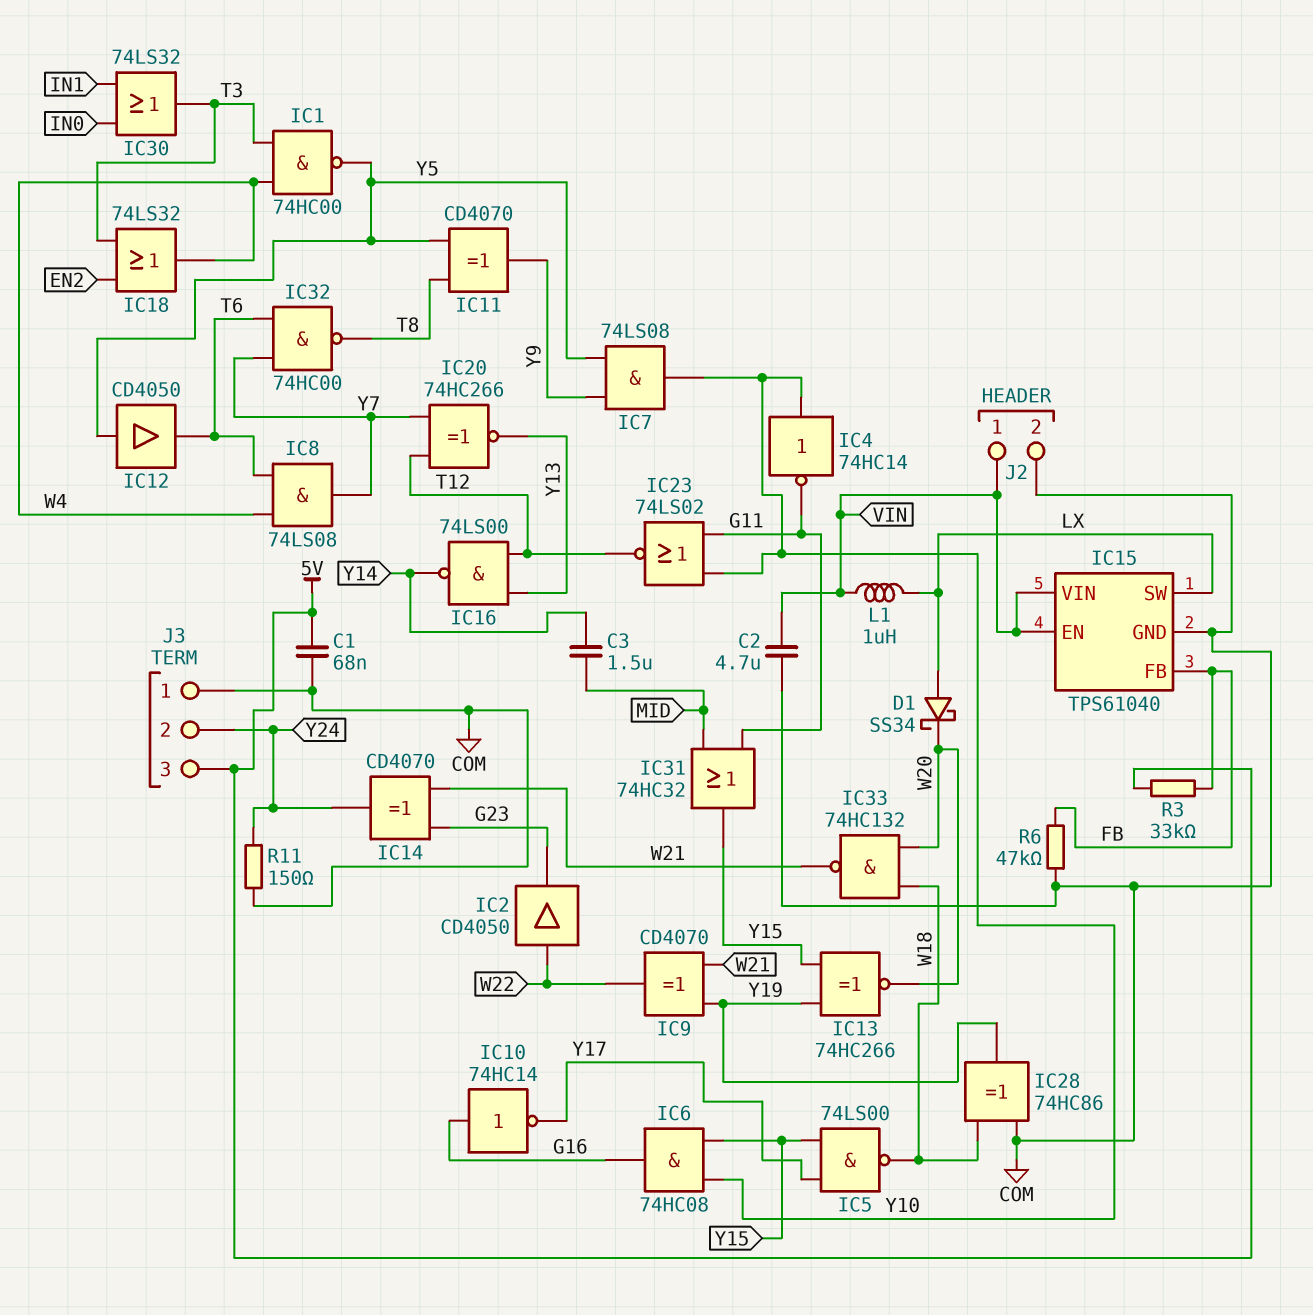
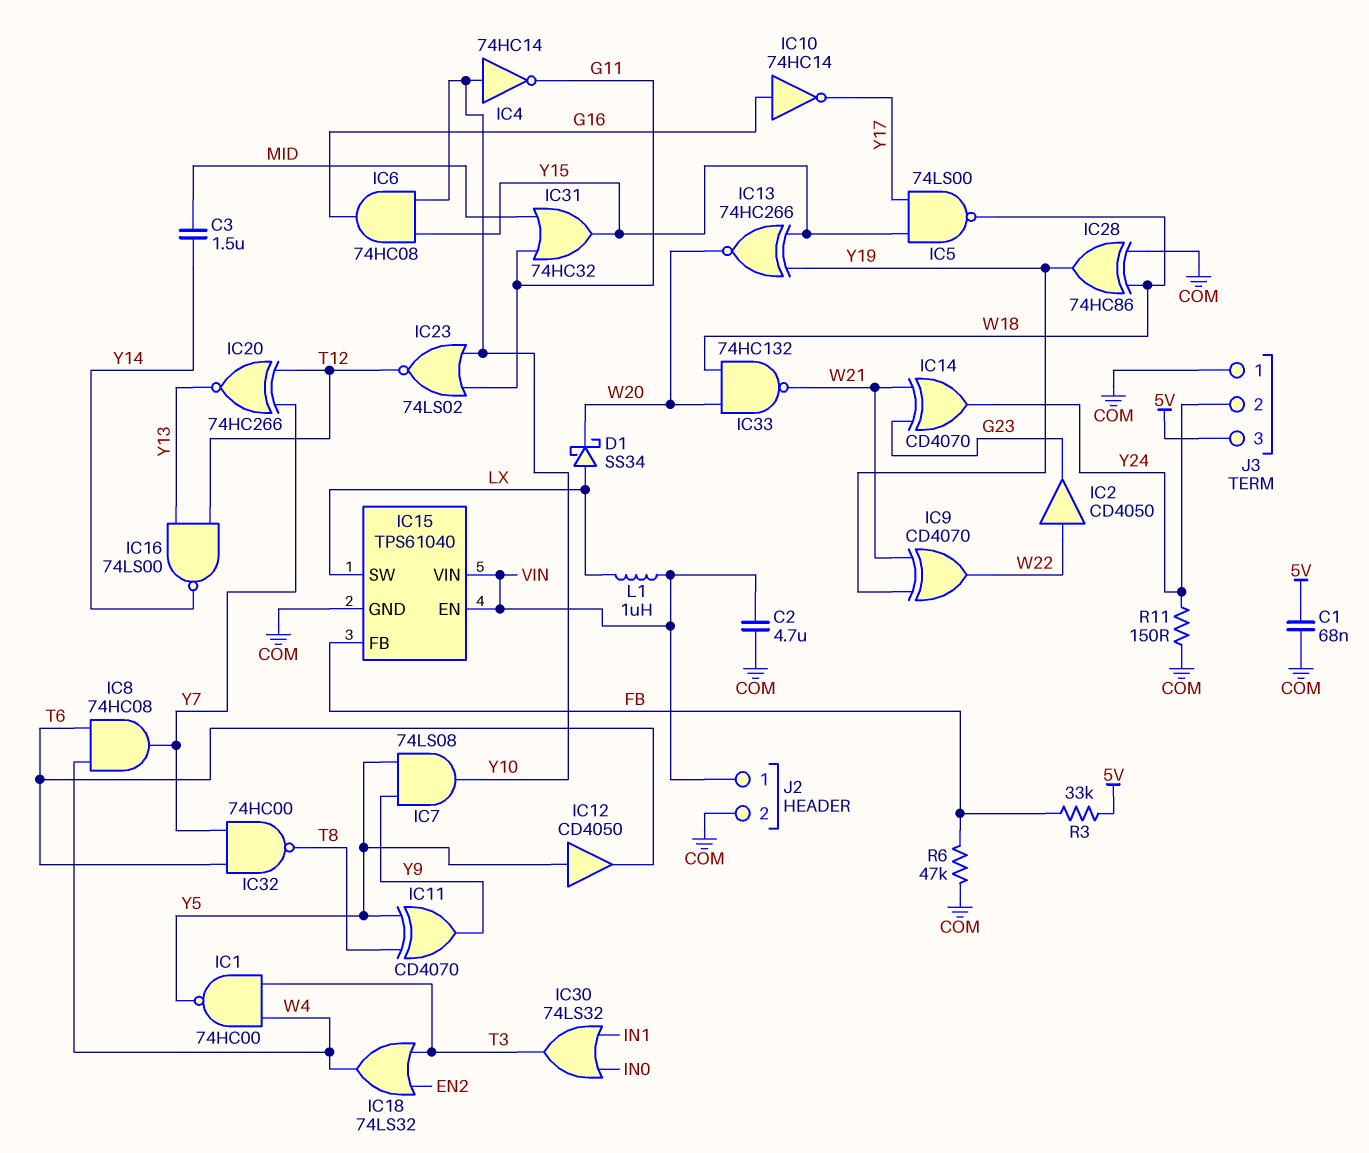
IC8: AND 74LS08 (in T6, in W4, out Y7) -> AND 74HC08 (in T6, in W4, out Y7)

